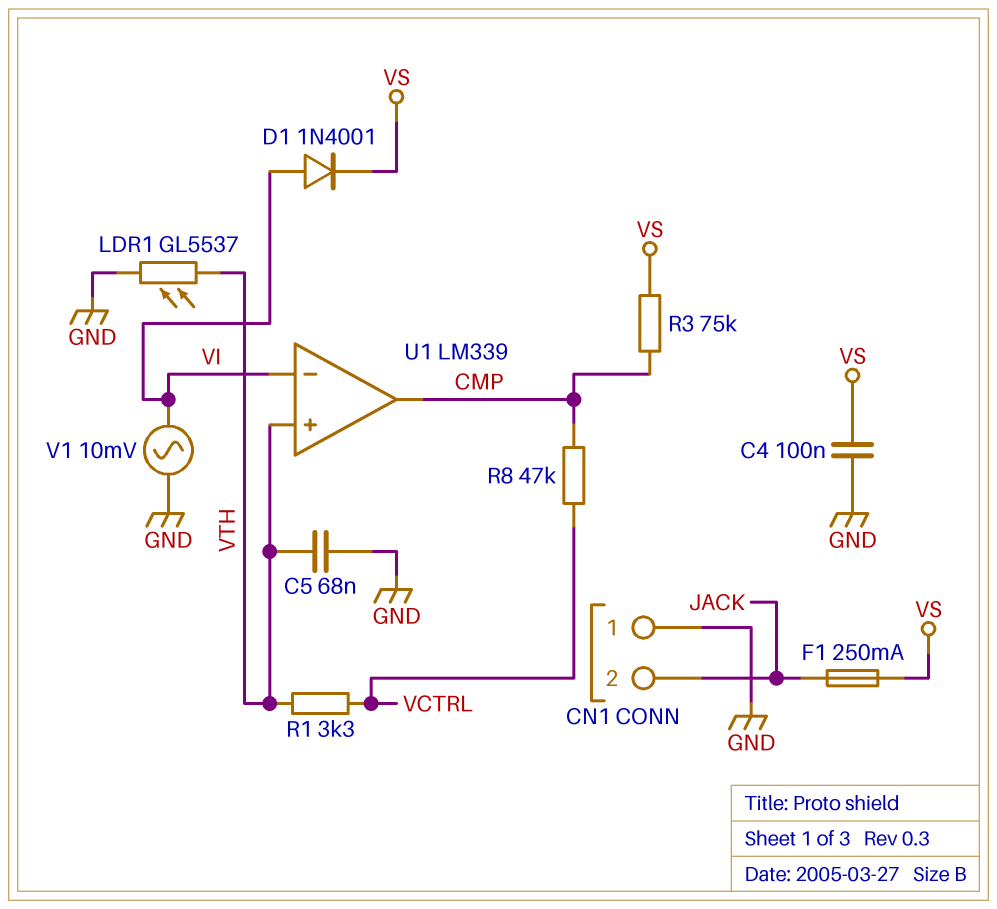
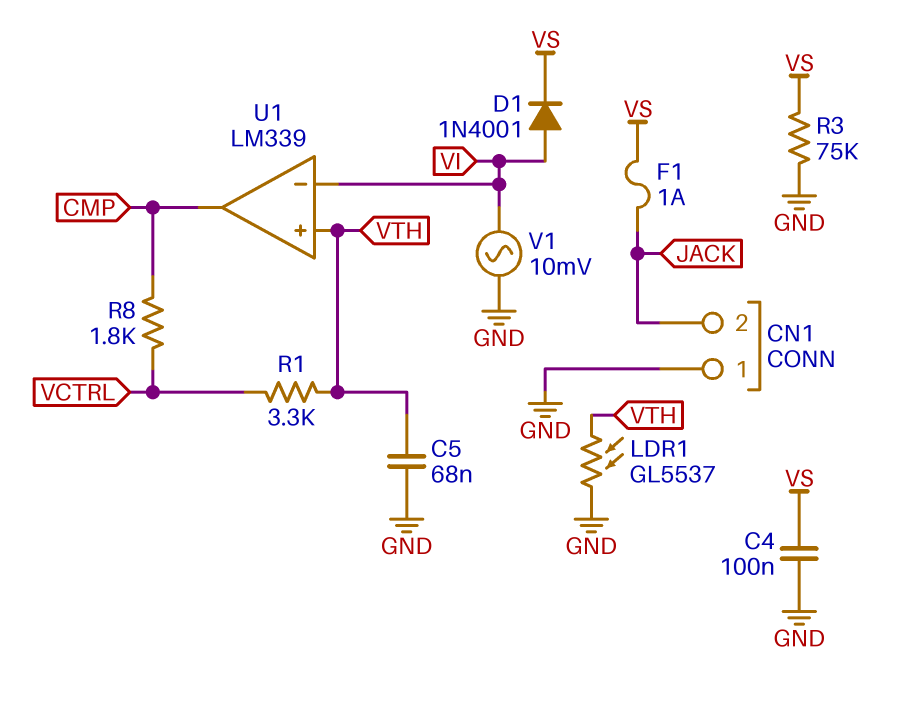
F1: 250mA (JACK, VS) -> 1A (JACK, VS)
R3: 75k (CMP, VS) -> 75k (GND, VS)
R8: 47k (CMP, VCTRL) -> 1.8k (CMP, VCTRL)

